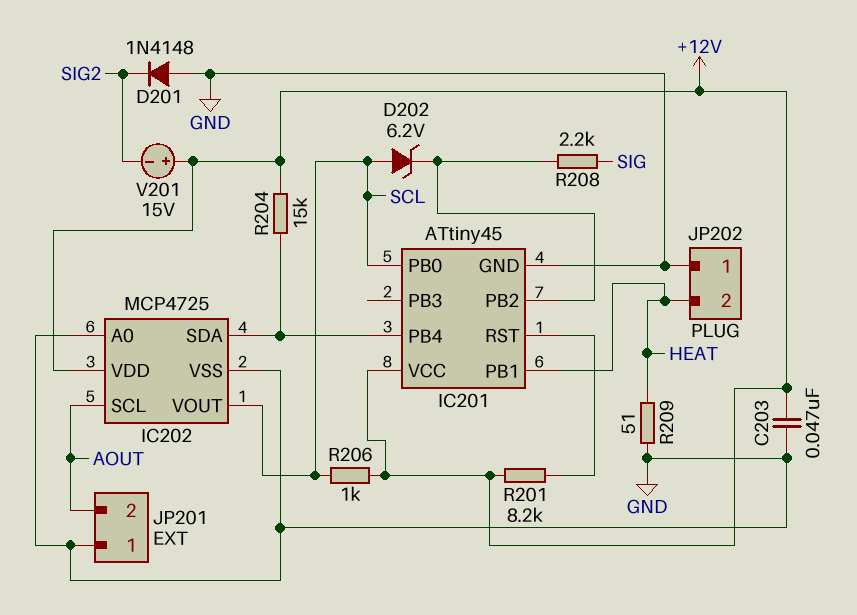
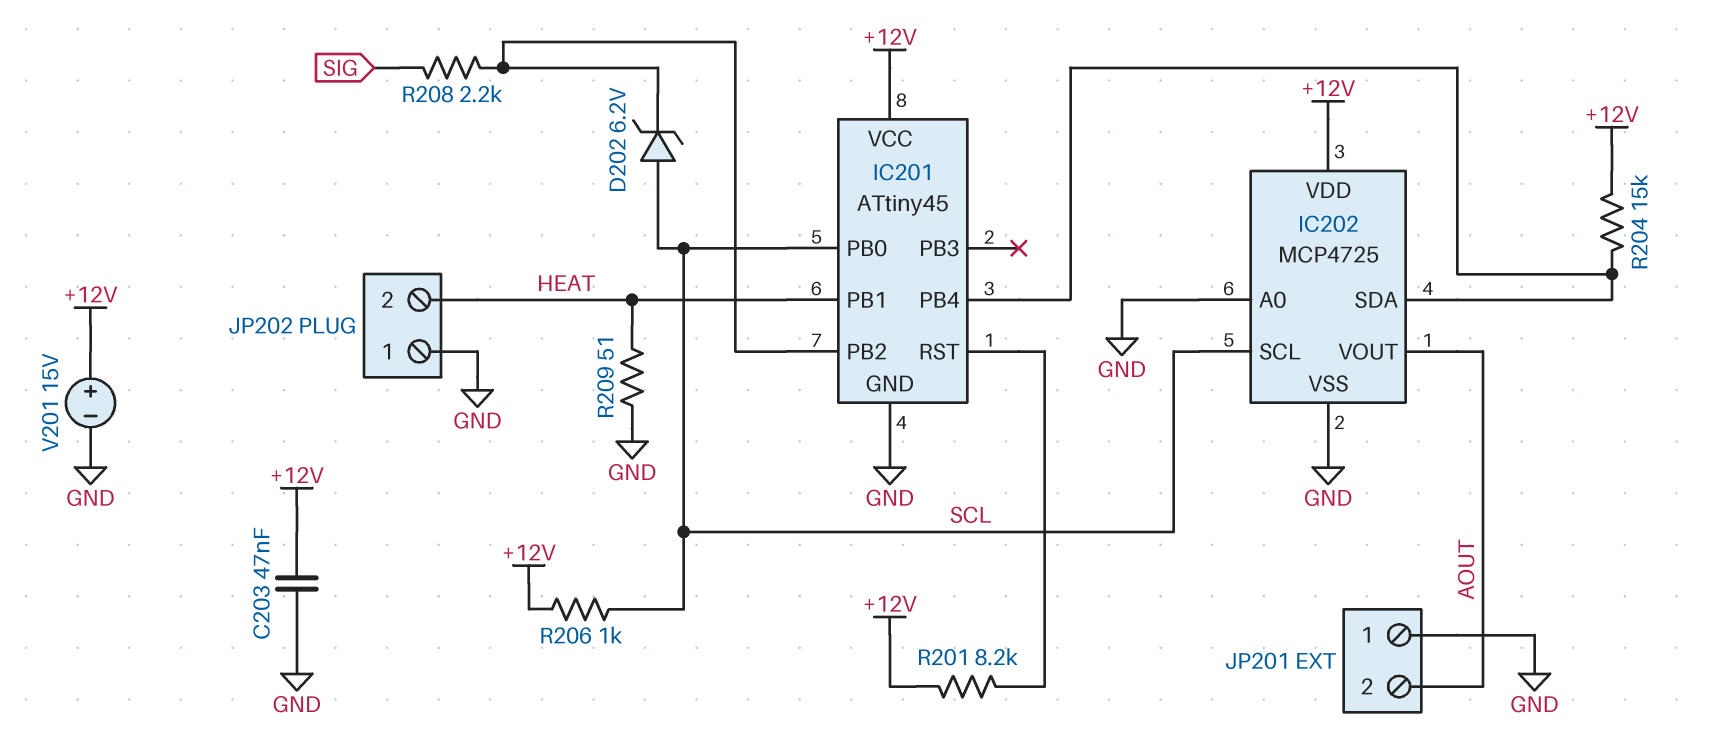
D201: diode 1N4148 (A GND, K SIG2) -> none
IC202 pin SCL: AOUT -> SCL
IC202 pin VOUT: SCL -> AOUT
V201: 15V (plus +12V, minus SIG2) -> 15V (plus +12V, minus GND)

